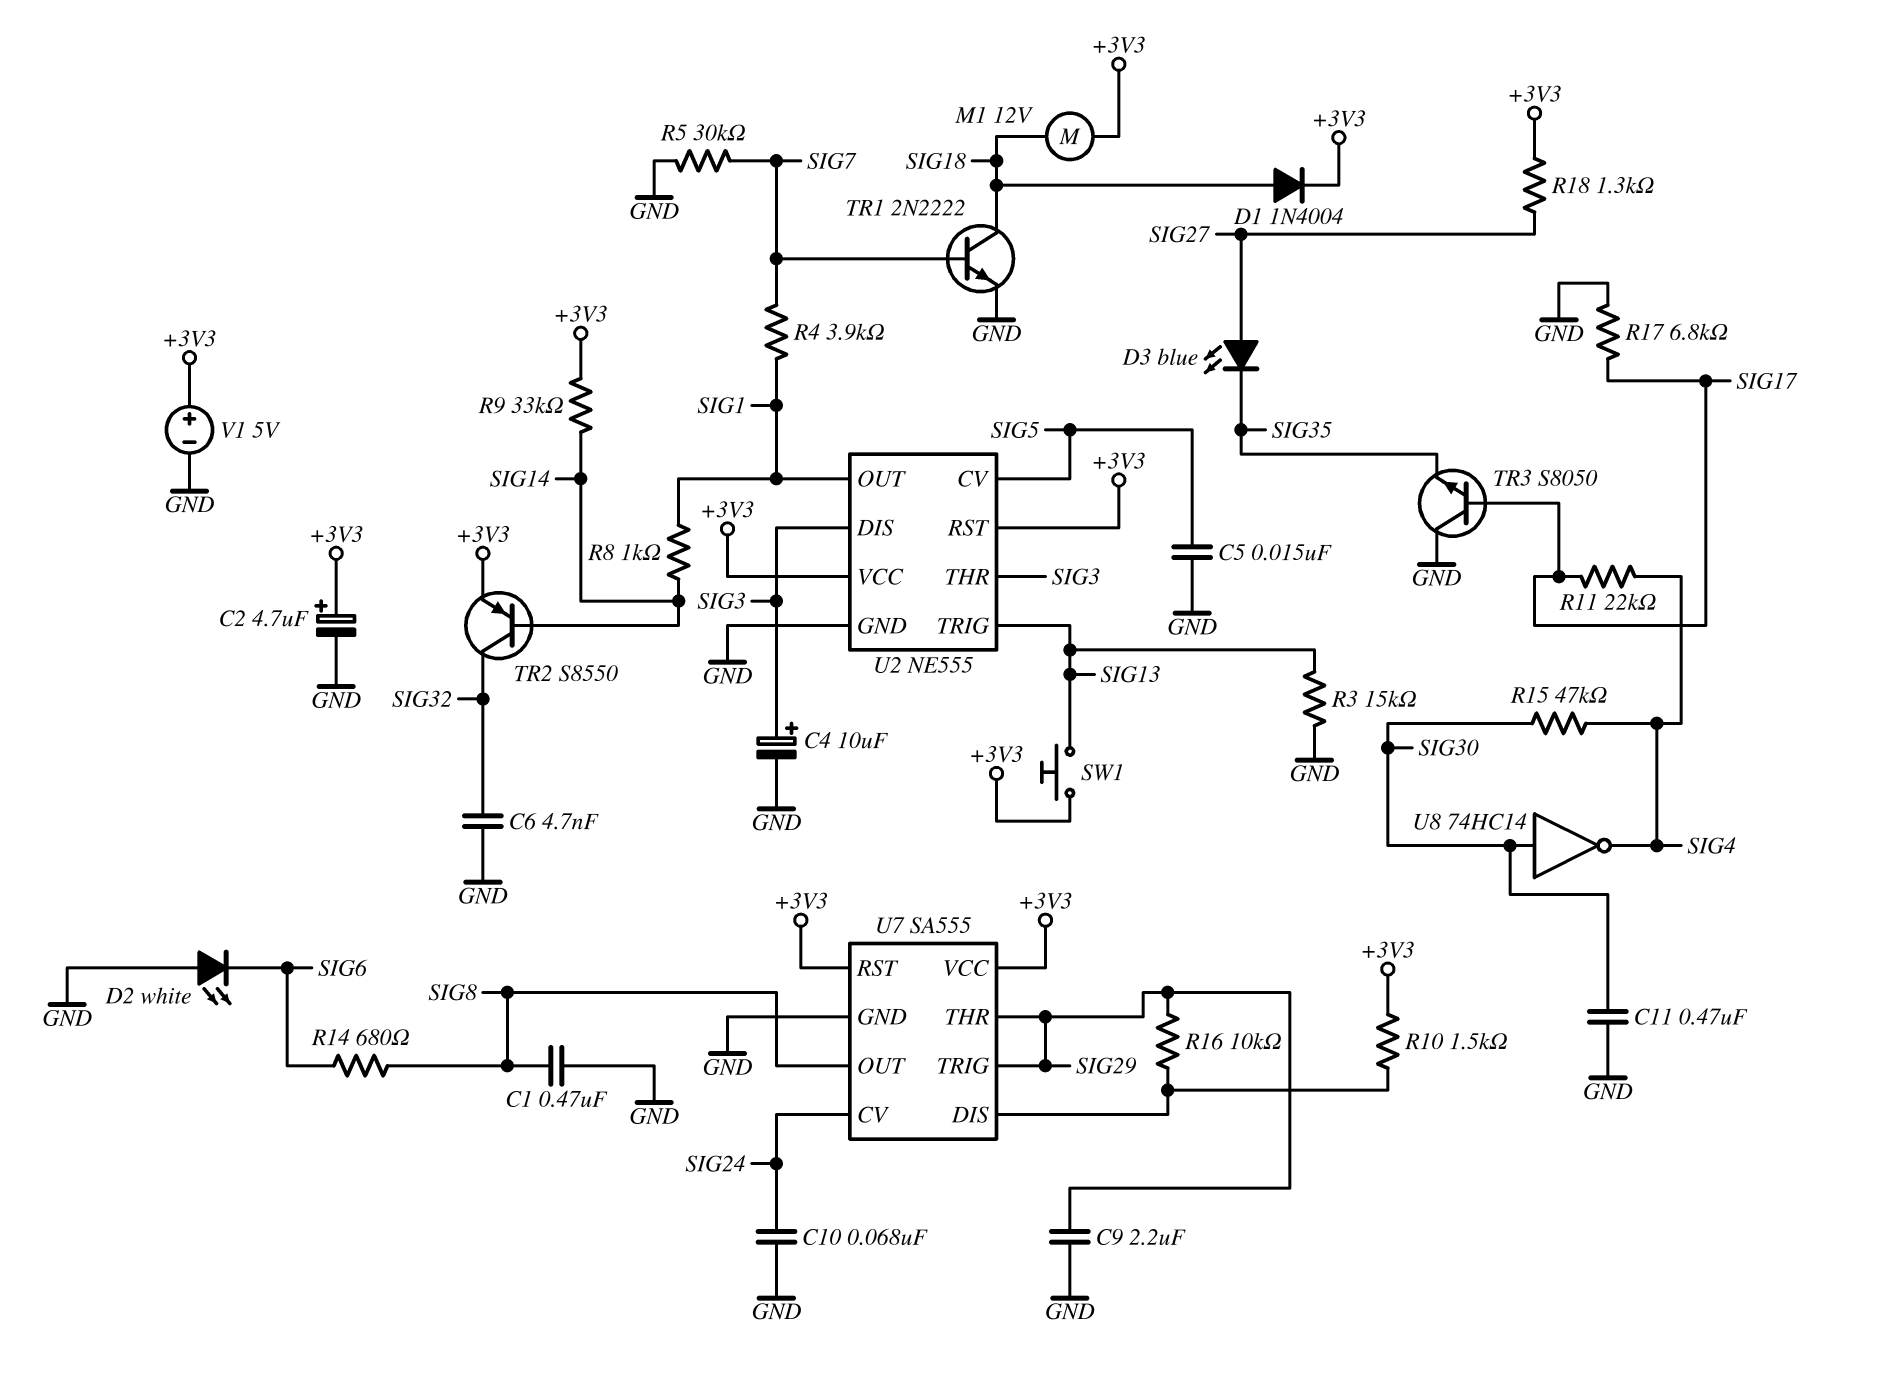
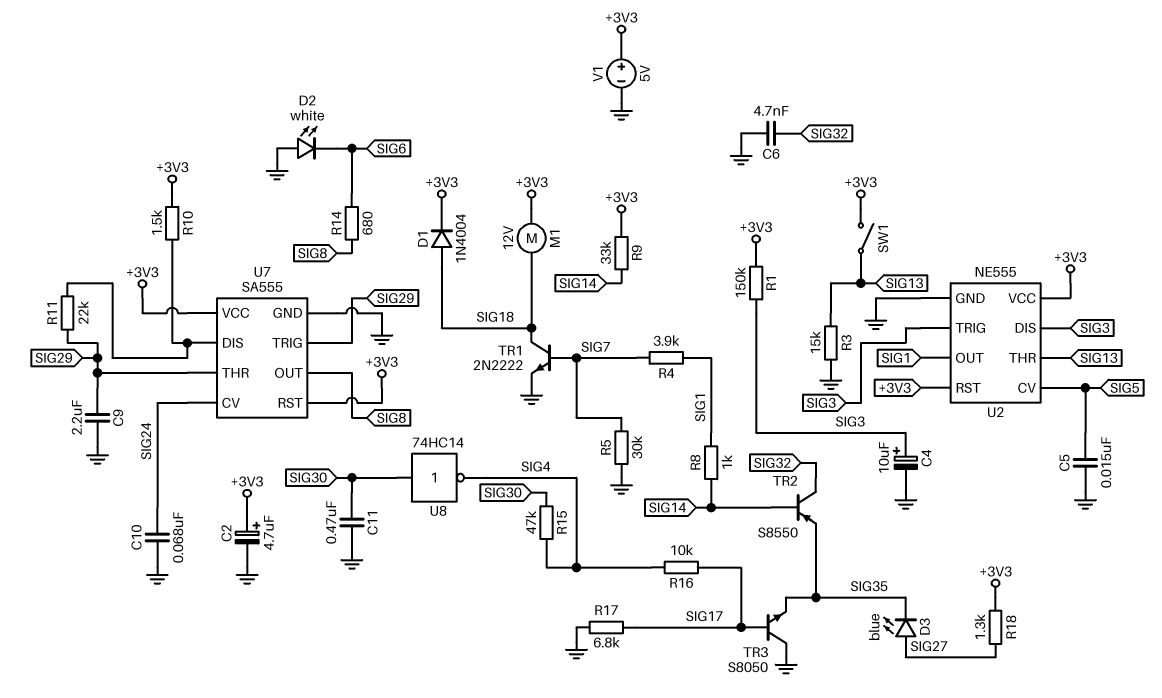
C1: 470nF (GND, SIG8) -> none
R1: none -> 150k (+3V3, SIG3)
R11: 22k (SIG4, SIG17) -> 22k (SIG29, U7/DIS)
R16: 10k (SIG29, U7/DIS) -> 10k (SIG4, SIG17)
SW1: button (+3V3, SIG13) -> switch (+3V3, SIG13)
TR2: PNP S8550 (B SIG14, C SIG32, E +3V3) -> PNP S8550 (B SIG14, C SIG32, E SIG35)
U2 pin THR: SIG3 -> SIG13
U2 pin TRIG: SIG13 -> SIG3

